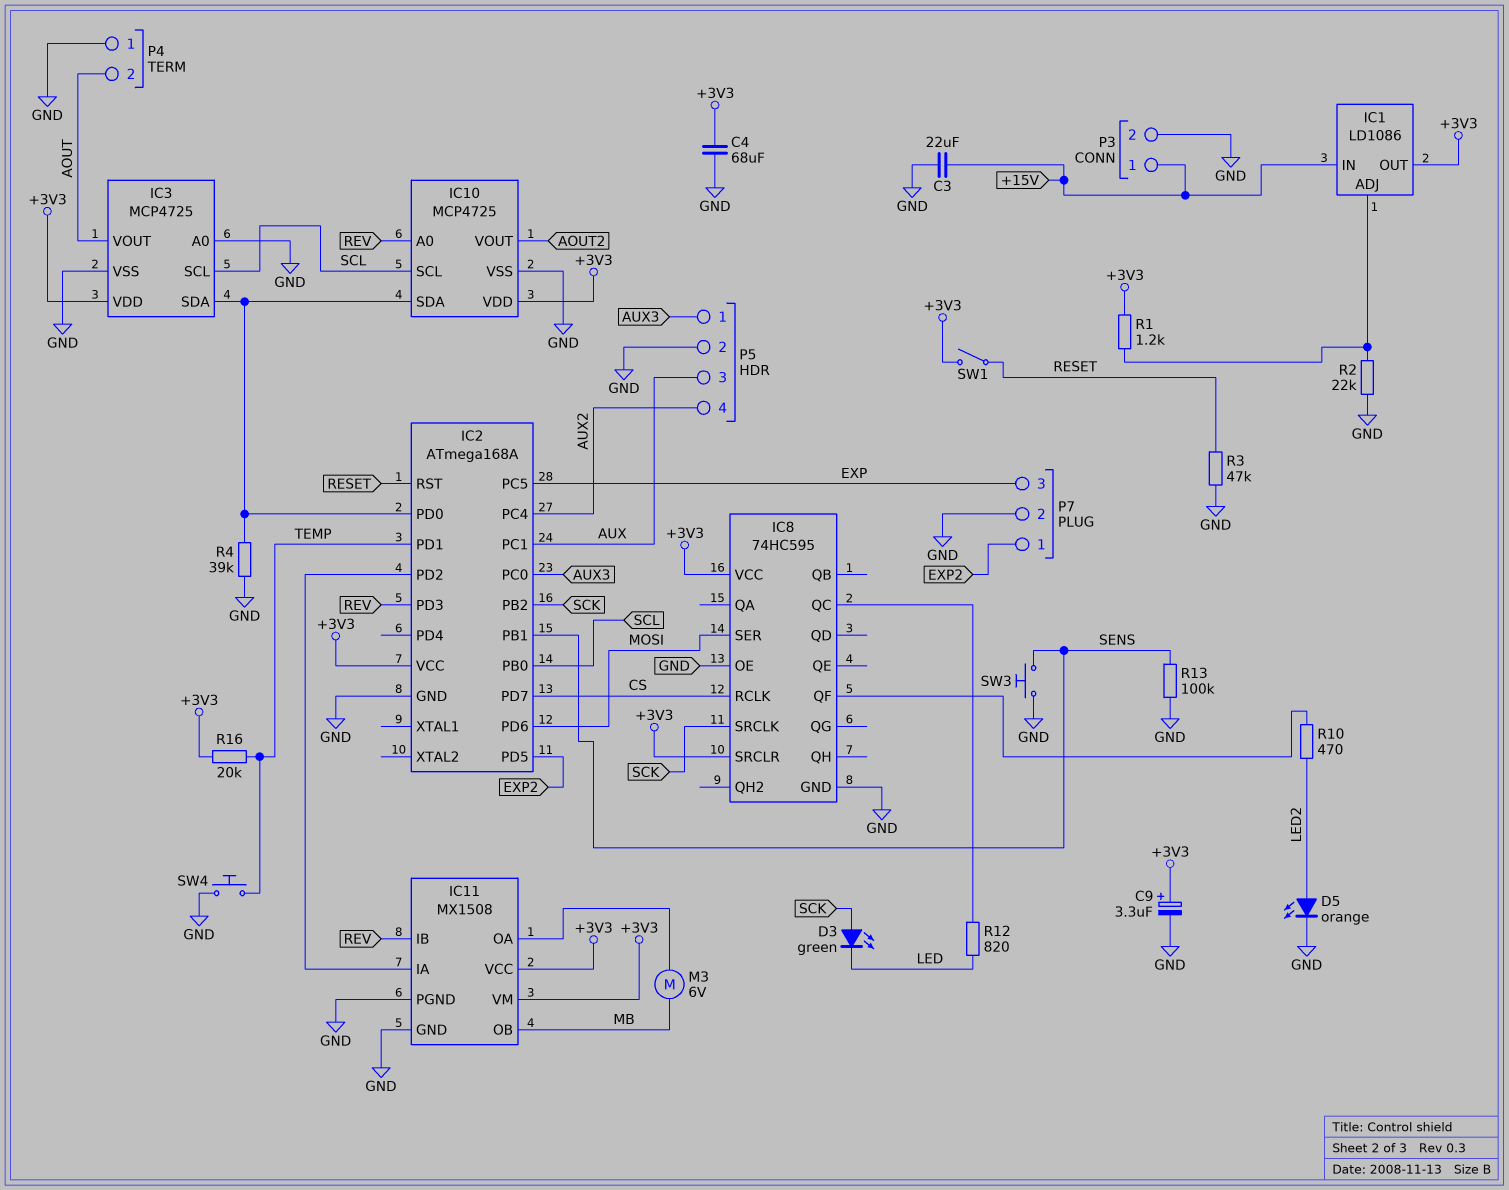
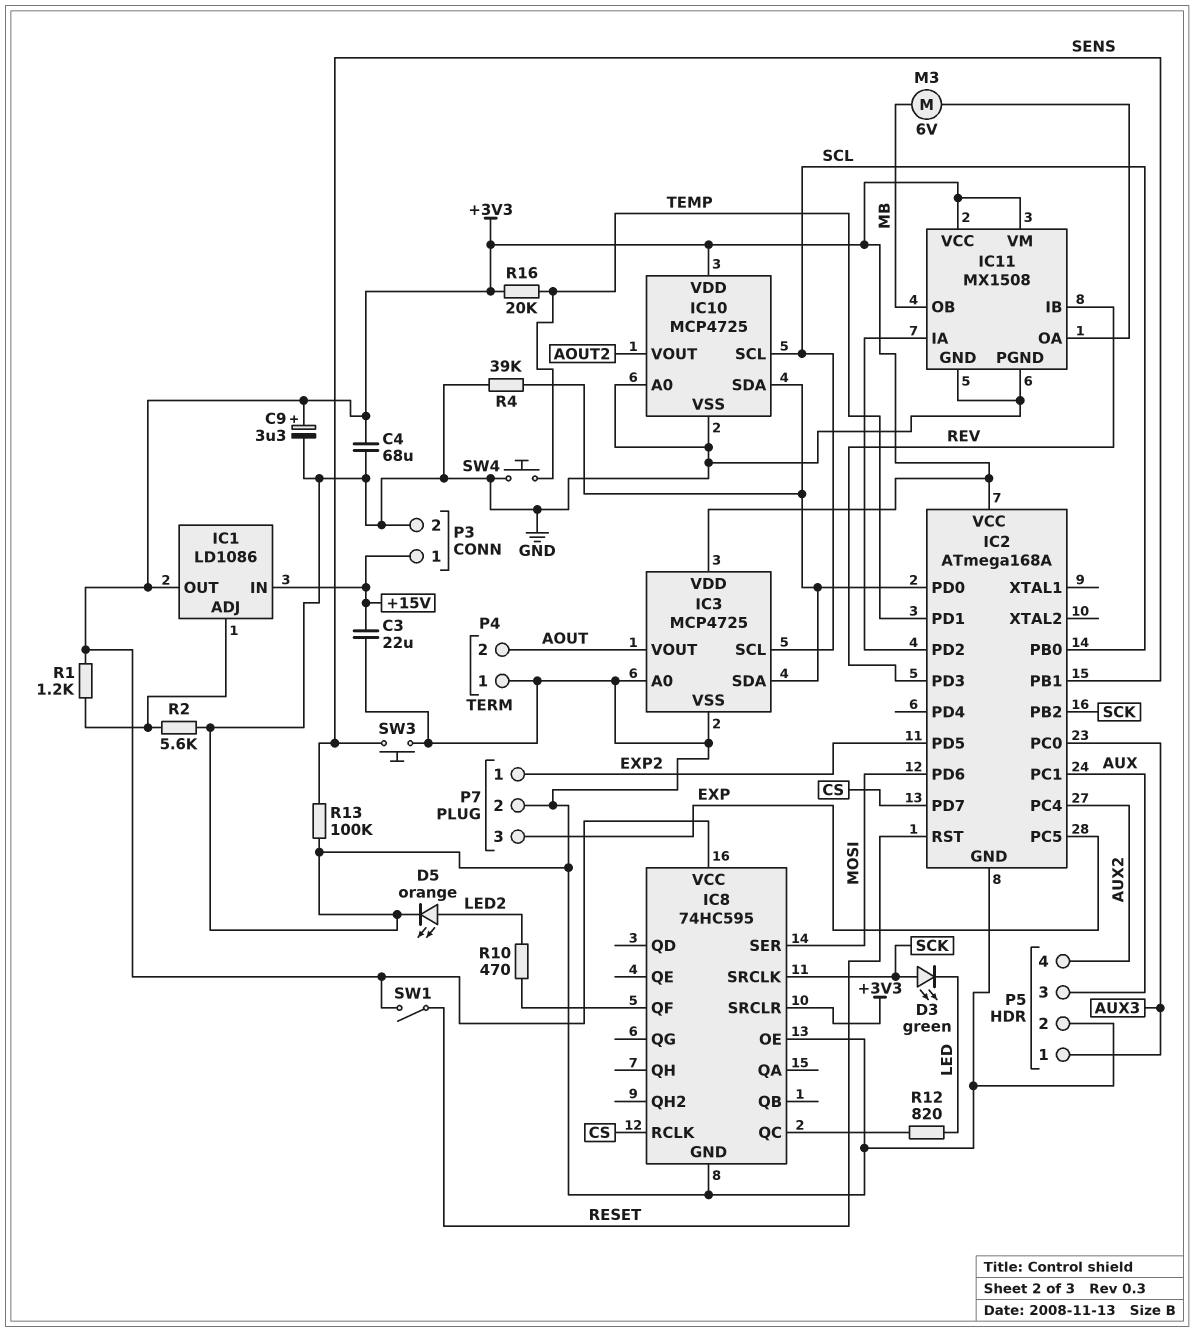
IC10 pin A0: REV -> GND
R2: 22k (GND, IC1/ADJ) -> 5.6k (GND, IC1/ADJ)
R3: 47k (GND, RESET) -> none

